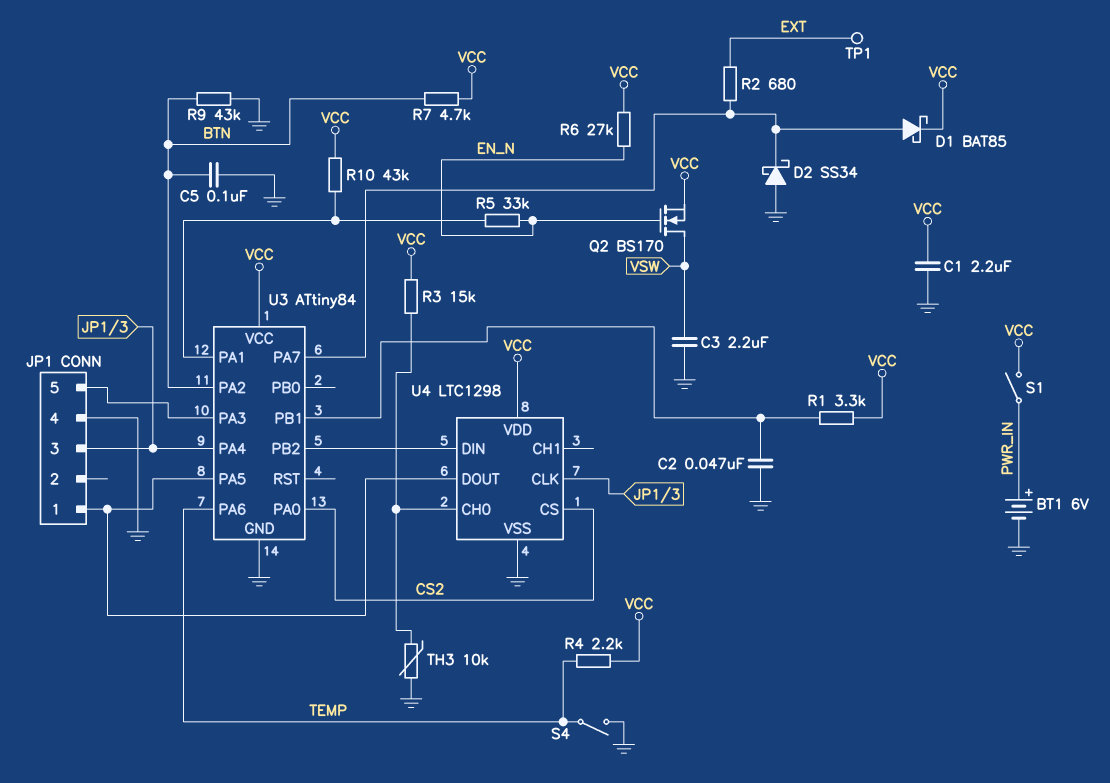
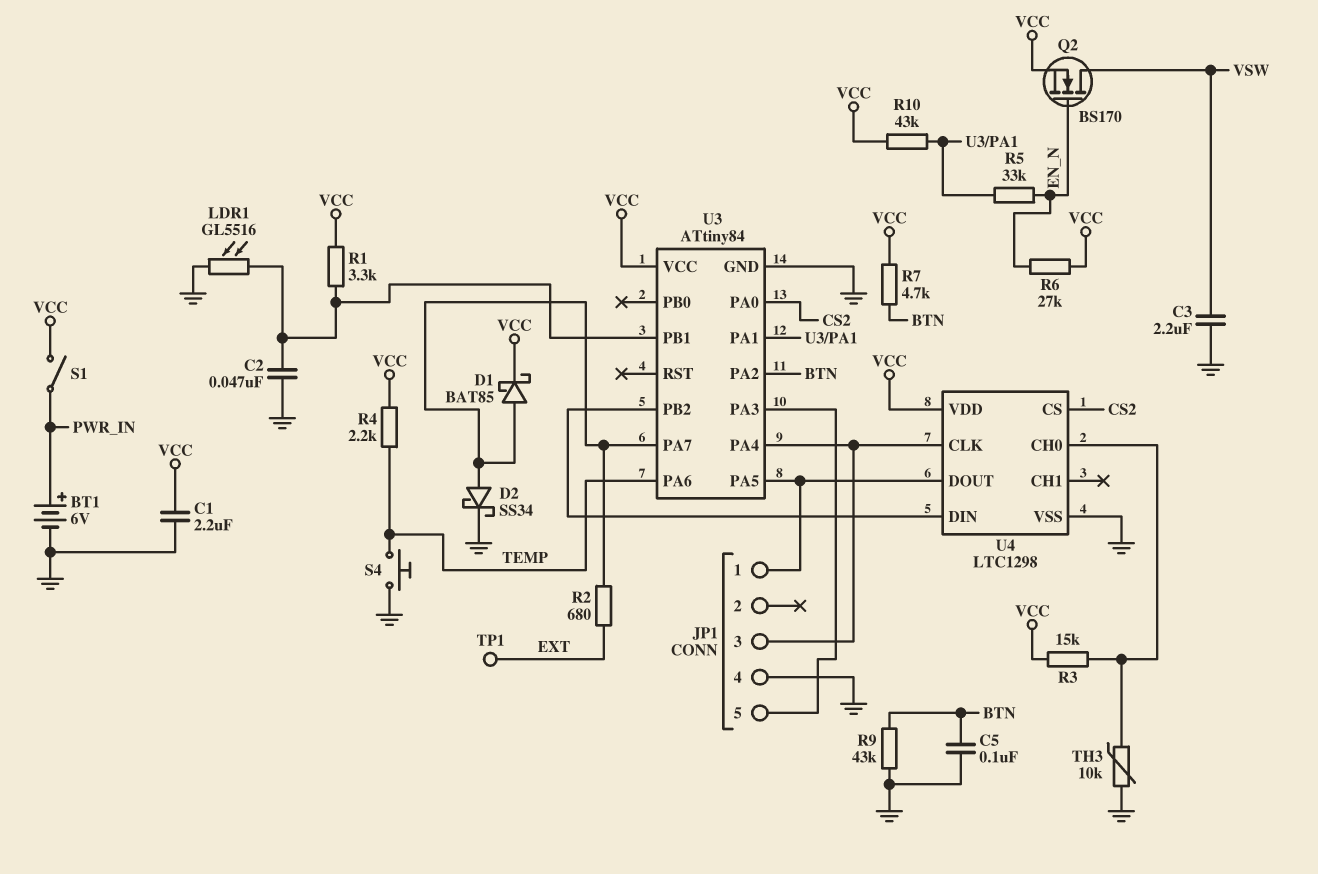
D2: schottky SS34 (A GND, K U3/PA7) -> schottky SS34 (A U3/PA7, K GND)
LDR1: none -> GL5516 (GND, U3/PB1)
S4: switch (GND, TEMP) -> button (GND, TEMP)

